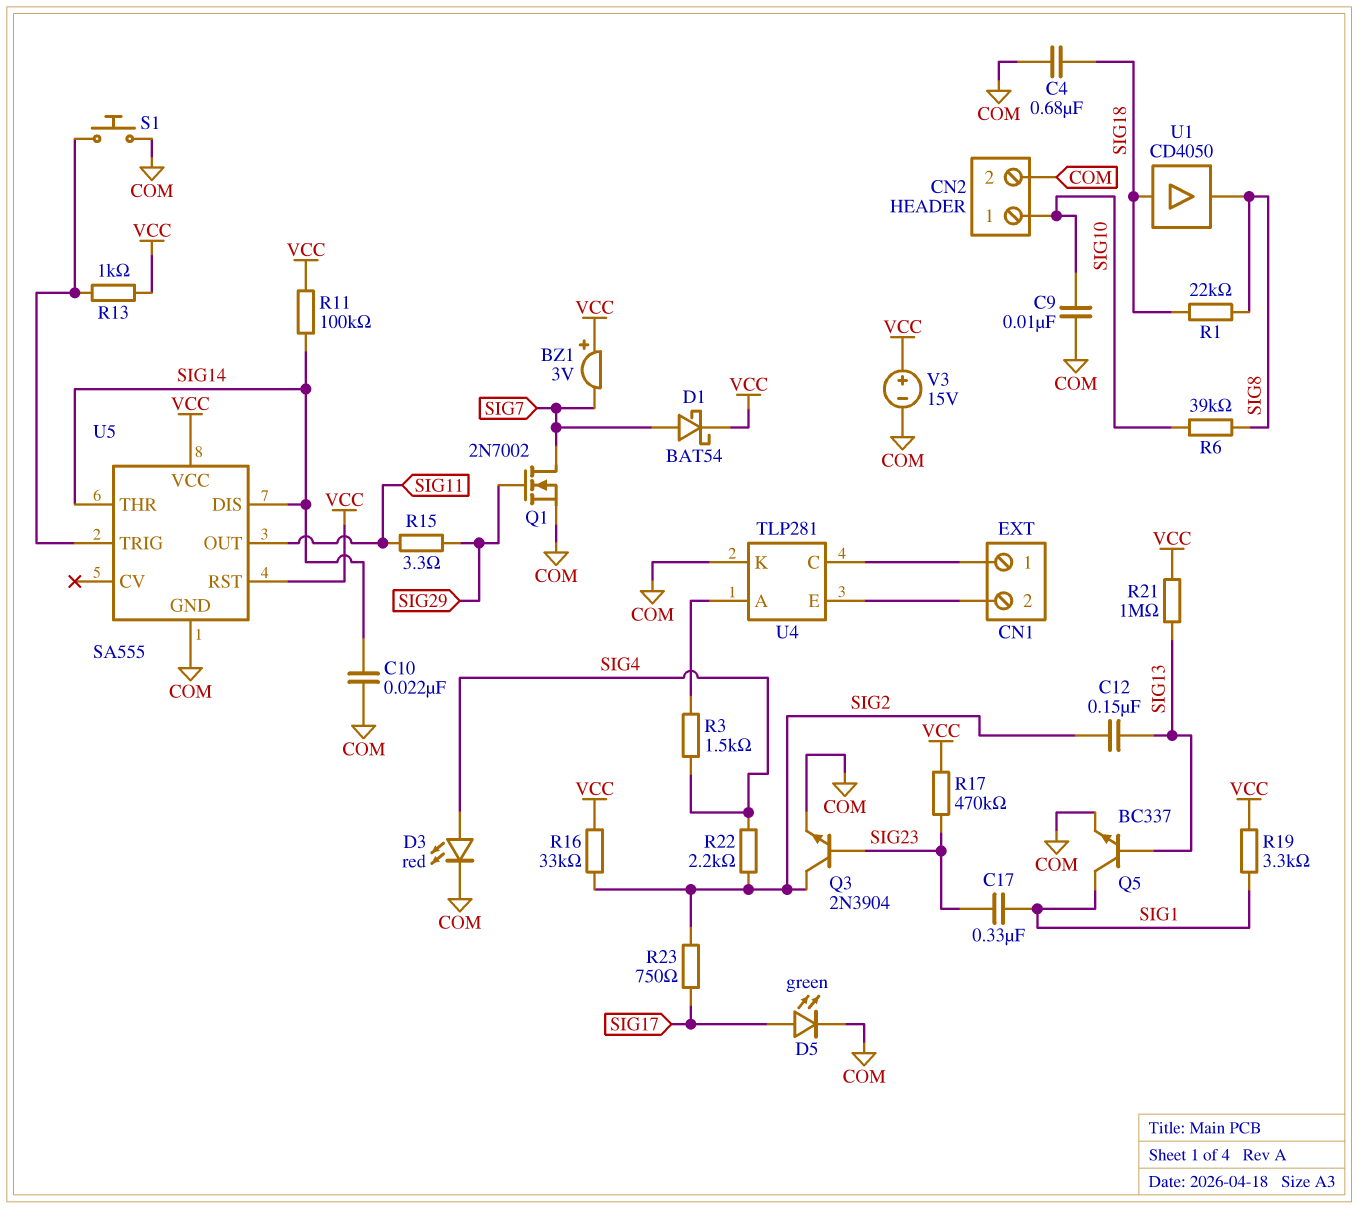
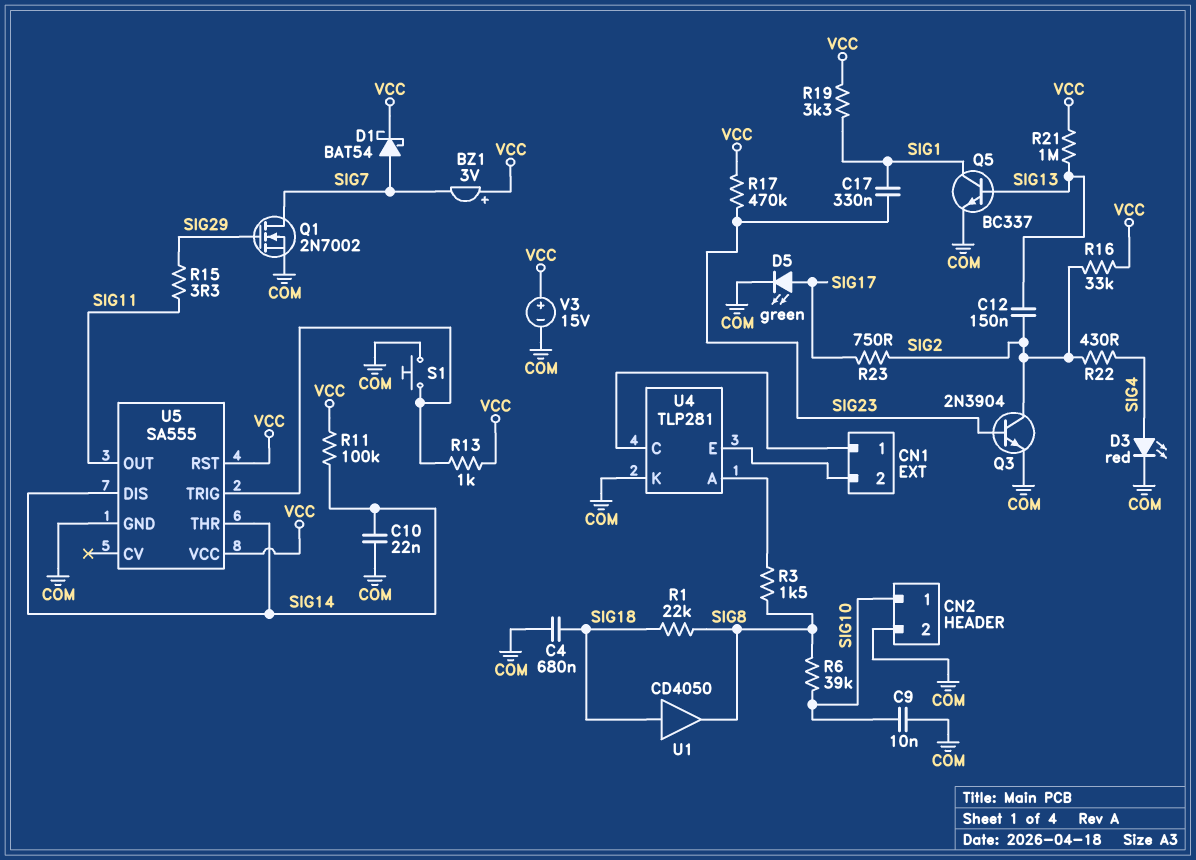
R3: 1.5k (SIG4, U4/A) -> 1.5k (SIG8, U4/A)
R22: 2.2k (SIG2, SIG4) -> 430 (SIG2, SIG4)

